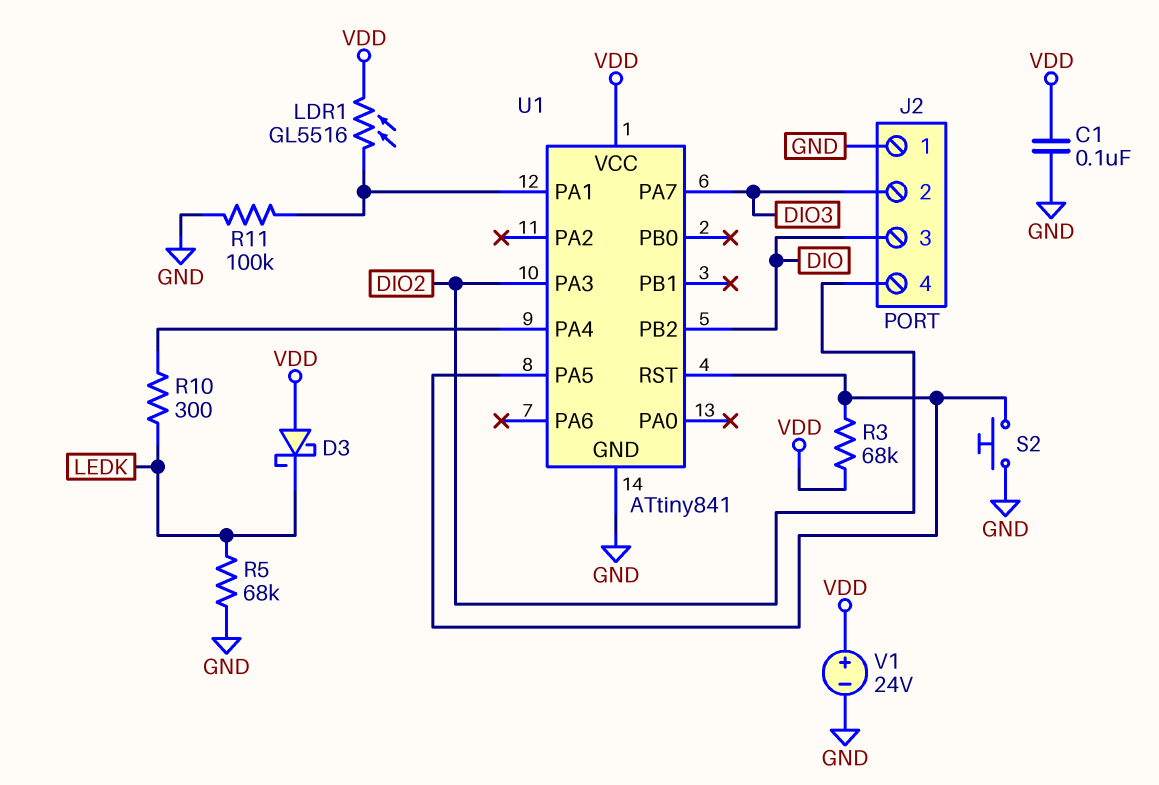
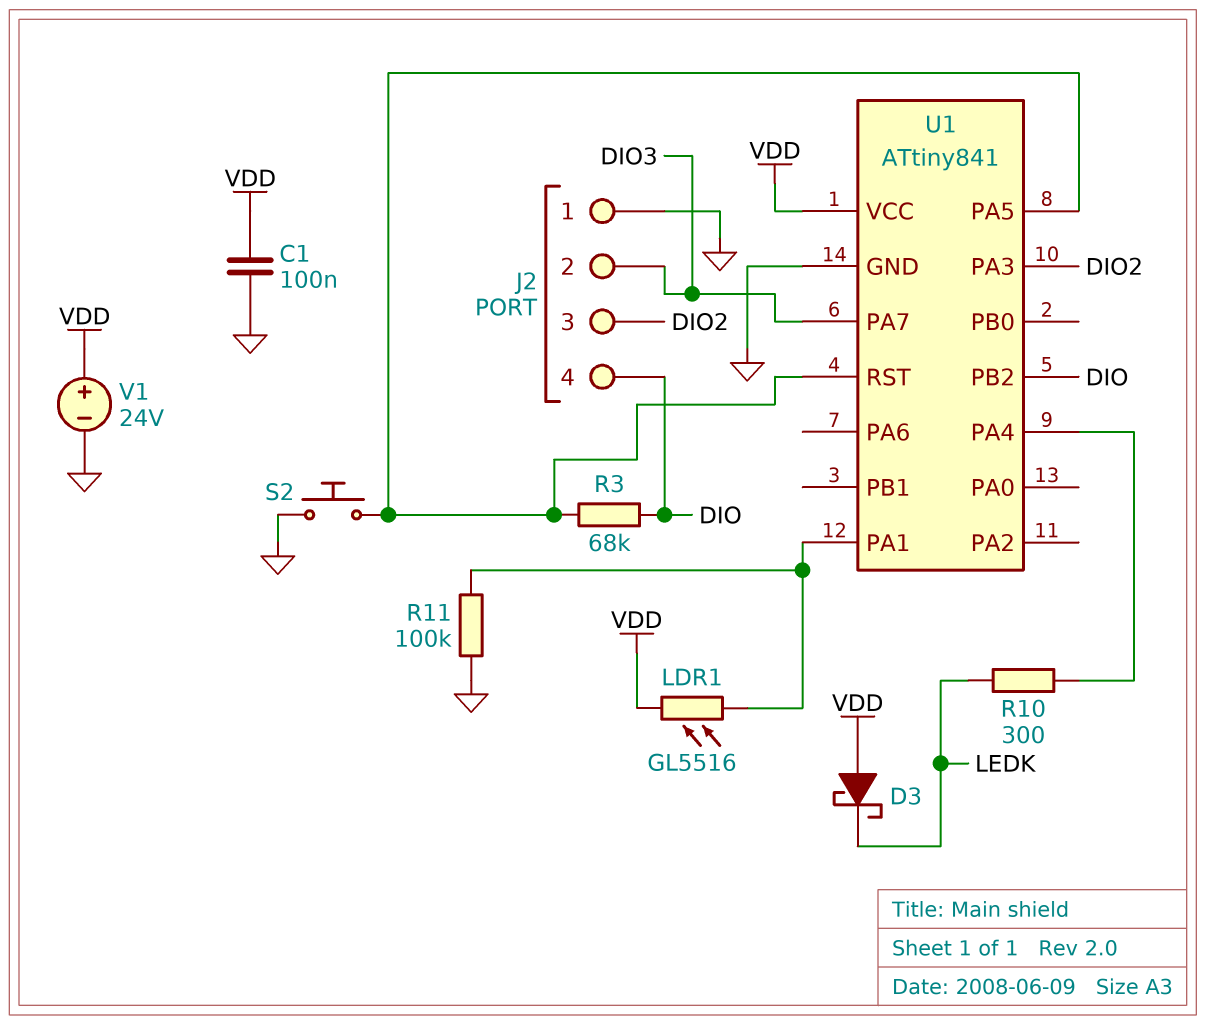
J2 pin 3: DIO -> DIO2
J2 pin 4: DIO2 -> DIO
R3: 68k (U1/PA5, VDD) -> 68k (DIO, U1/PA5)
R5: 68k (GND, LEDK) -> none

